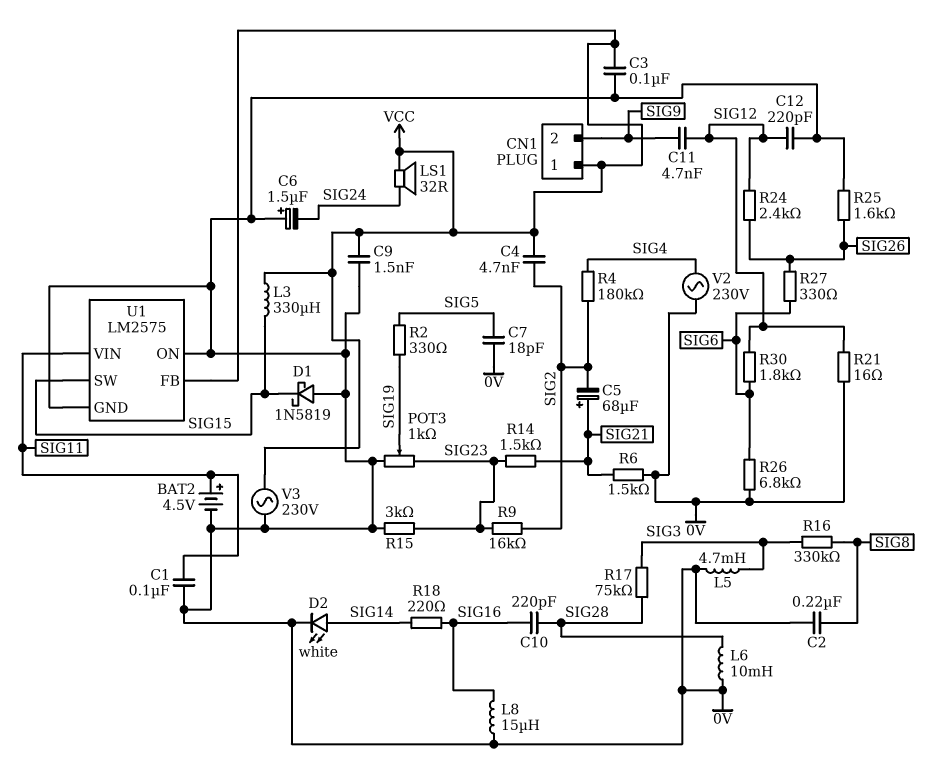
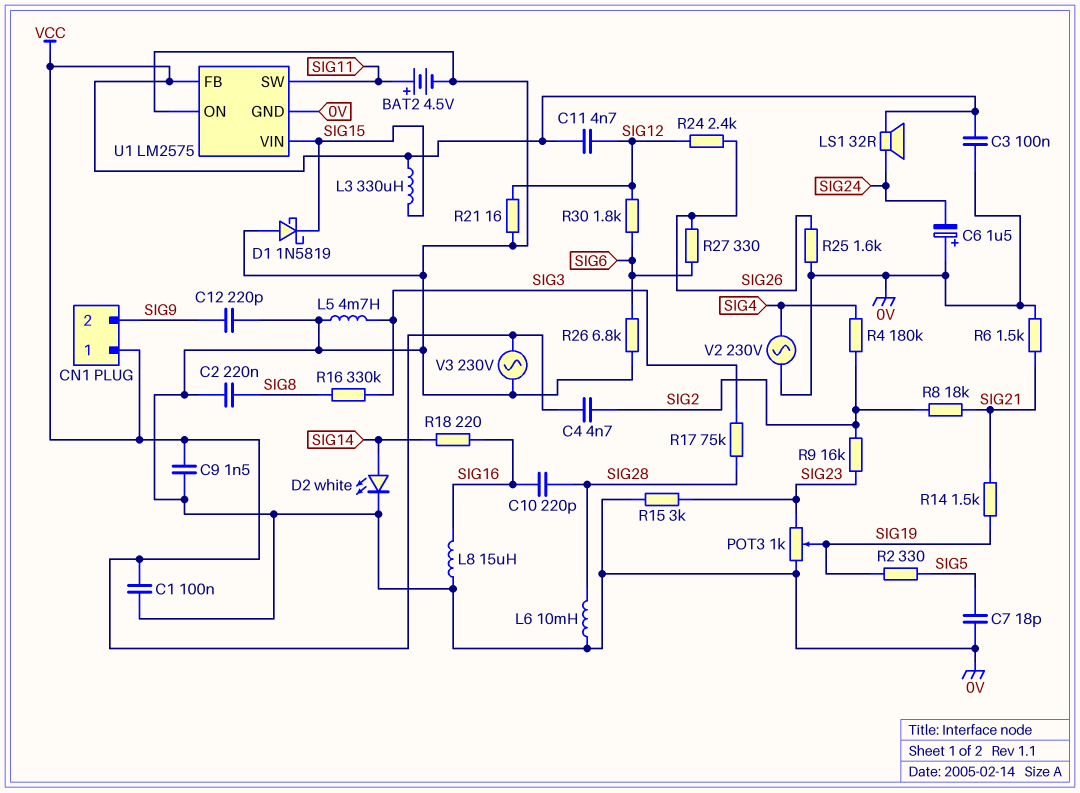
C1: 100nF (0V, SIG11) -> 100nF (0V, VCC)
C5: 68uF (plus SIG21, minus SIG2) -> none
C11: 4.7nF (SIG9, SIG12) -> 4.7nF (SIG12, VCC)
C12: 220pF (0V, SIG12) -> 220pF (0V, SIG9)
R8: none -> 18k (SIG2, SIG21)
R14: 1.5k (SIG21, SIG23) -> 1.5k (SIG19, SIG21)
U1 pin SW: SIG15 -> SIG11
U1 pin VIN: SIG11 -> SIG15

